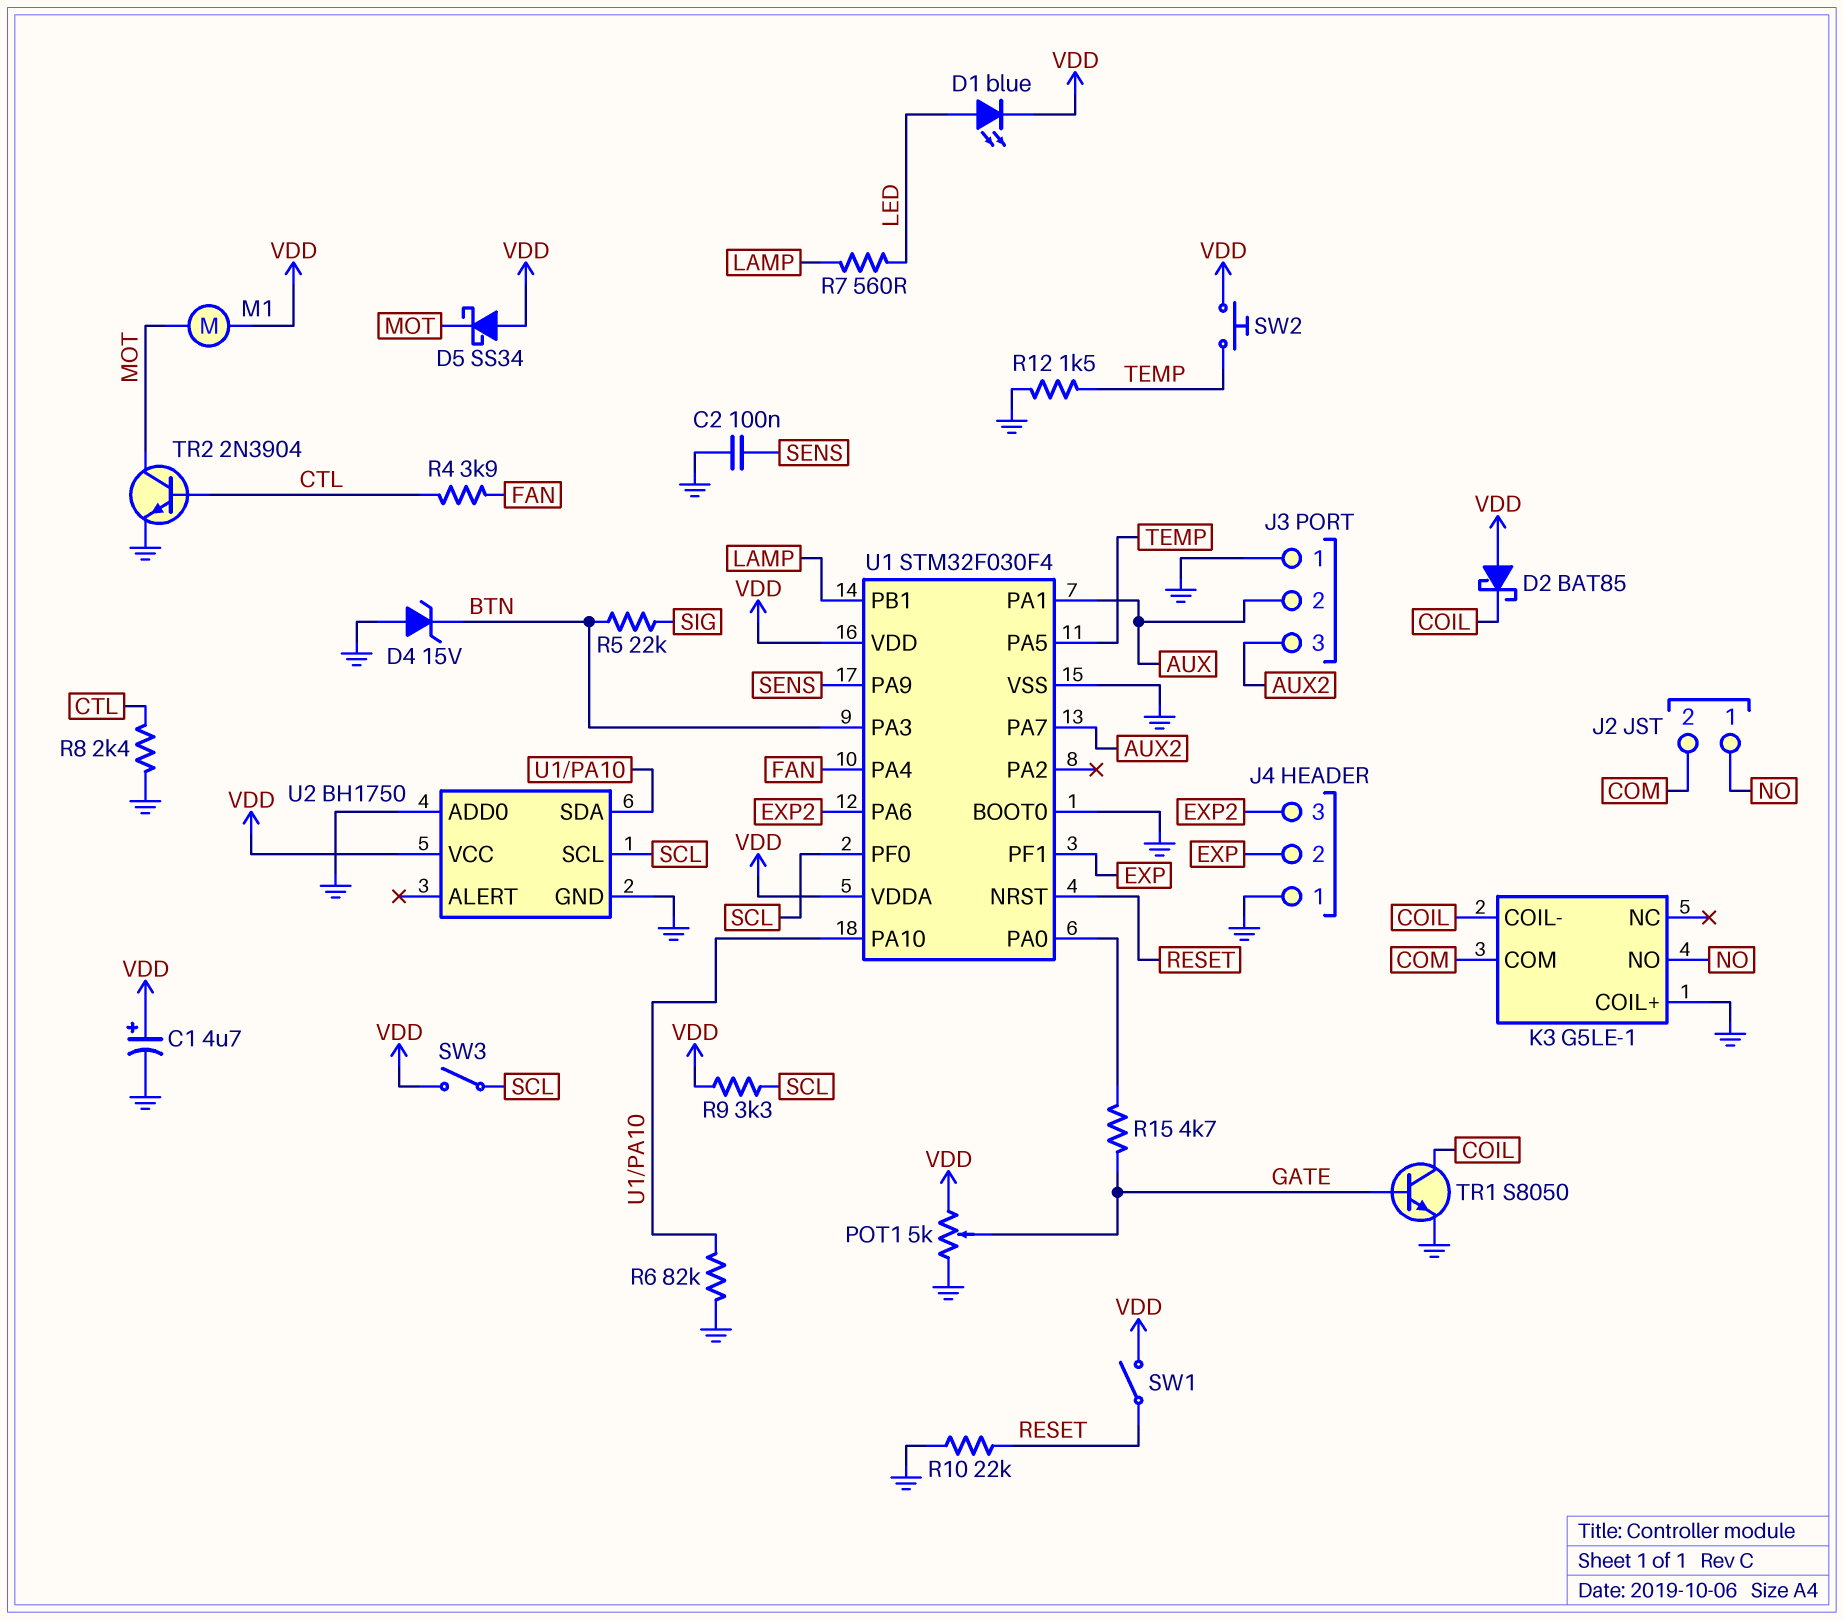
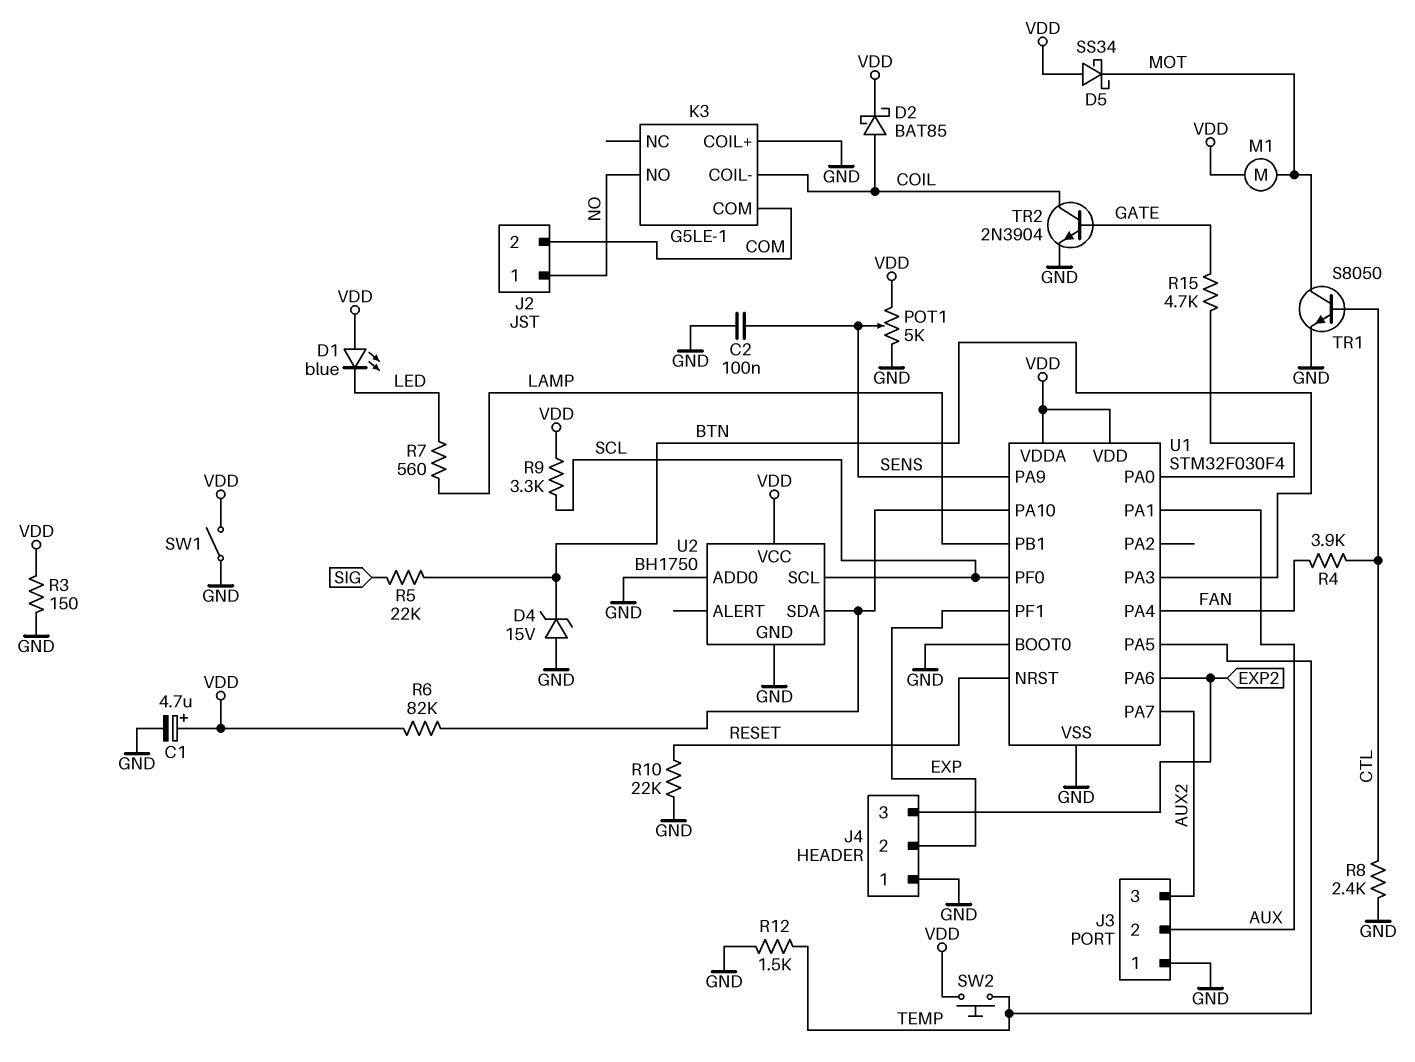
D1: LED blue (A LED, K VDD) -> LED blue (A VDD, K LED)
D2: schottky BAT85 (A VDD, K COIL) -> schottky BAT85 (A COIL, K VDD)
POT1: 5k (GND, VDD, wiper GATE) -> 5k (GND, VDD, wiper SENS)
R3: none -> 150 (GND, VDD)
R6: 82k (GND, U1/PA10) -> 82k (U1/PA10, VDD)
SW1: switch (RESET, VDD) -> switch (GND, VDD)
SW3: switch (SCL, VDD) -> none
TR1: NPN S8050 (B GATE, C COIL, E GND) -> NPN S8050 (B CTL, C MOT, E GND)
TR2: NPN 2N3904 (B CTL, C MOT, E GND) -> NPN 2N3904 (B GATE, C COIL, E GND)

